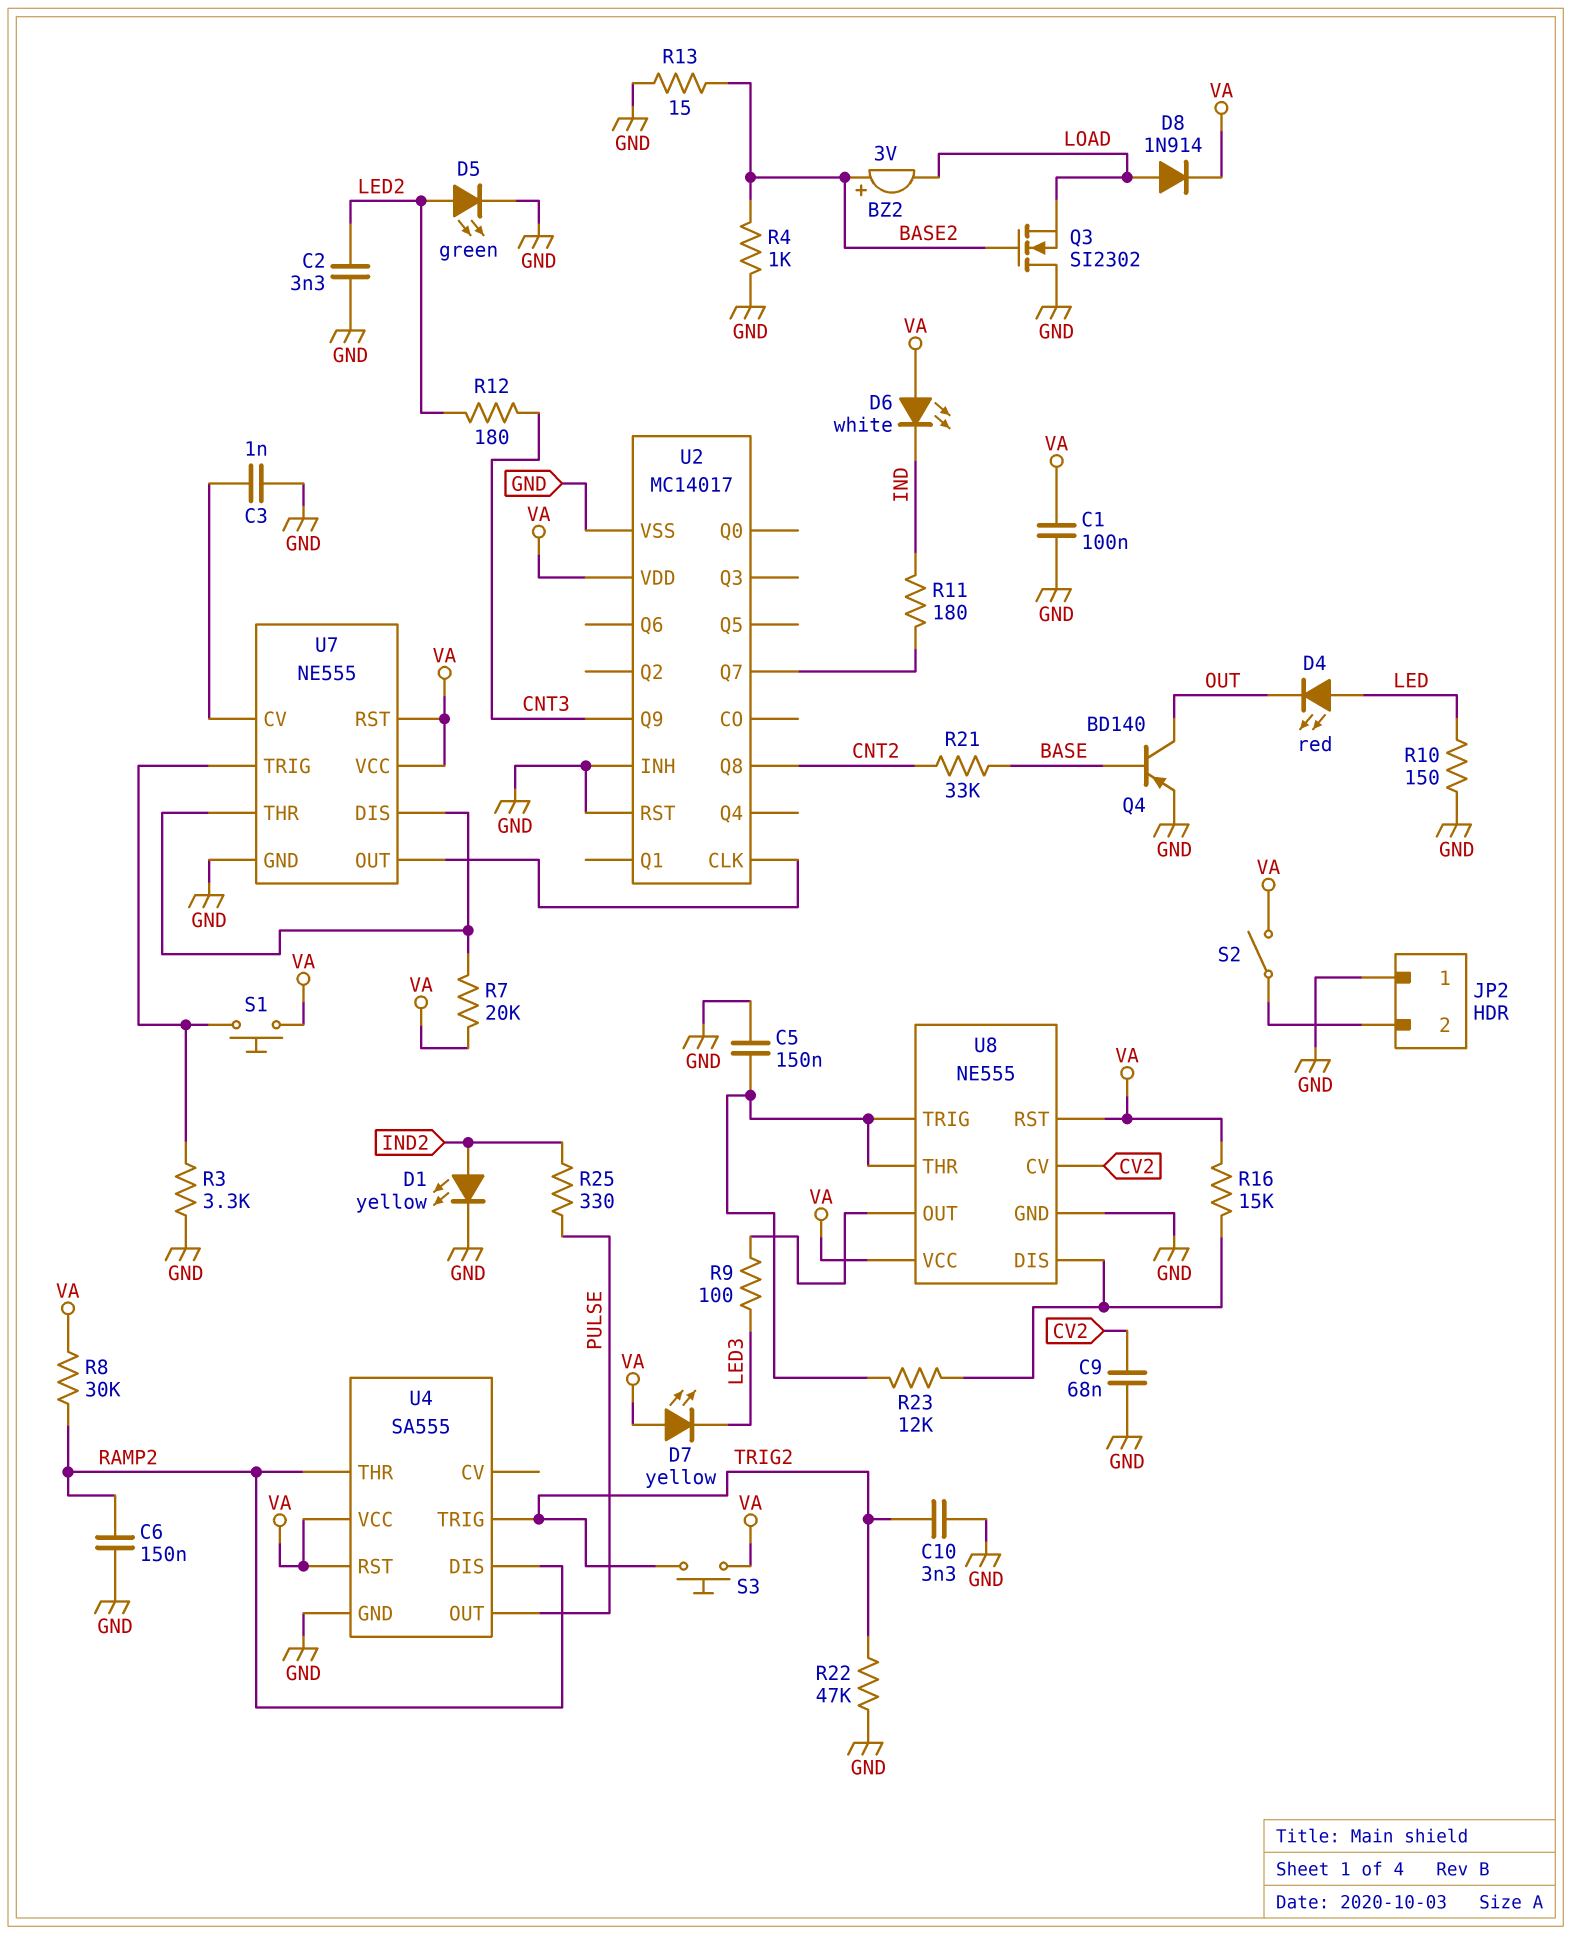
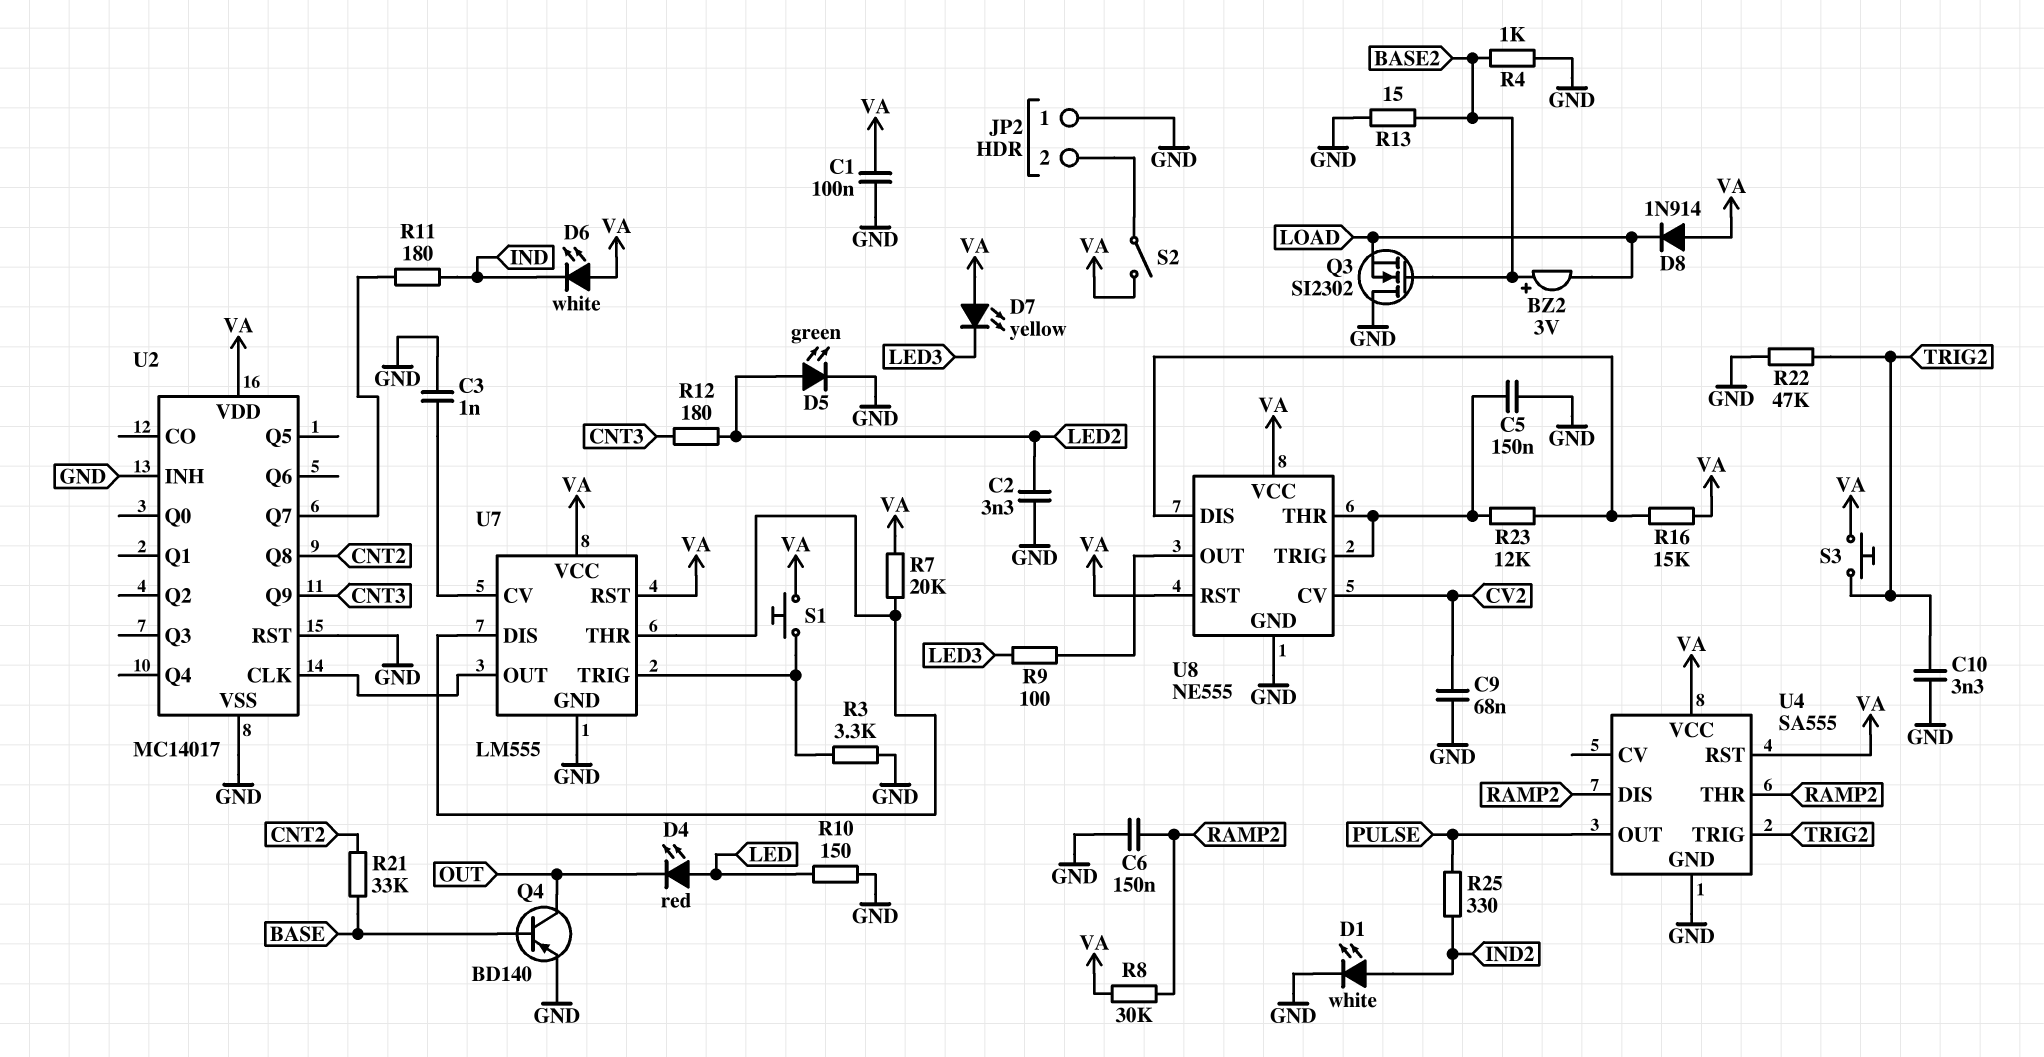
D1: LED yellow (A IND2, K GND) -> LED white (A IND2, K GND)
D8: diode 1N914 (A LOAD, K VA) -> diode 1N914 (A VA, K LOAD)
U7: NE555 -> LM555

